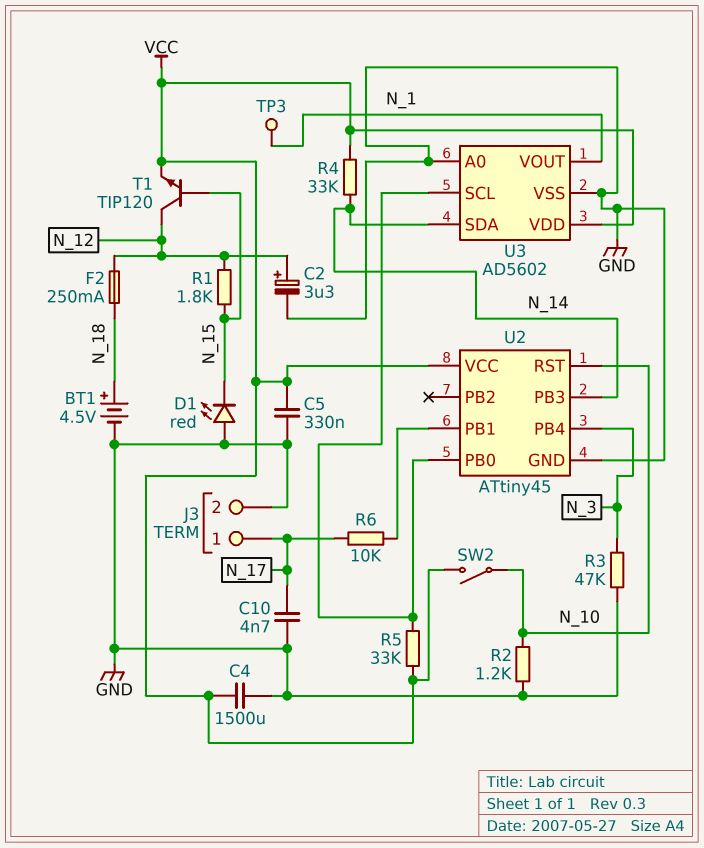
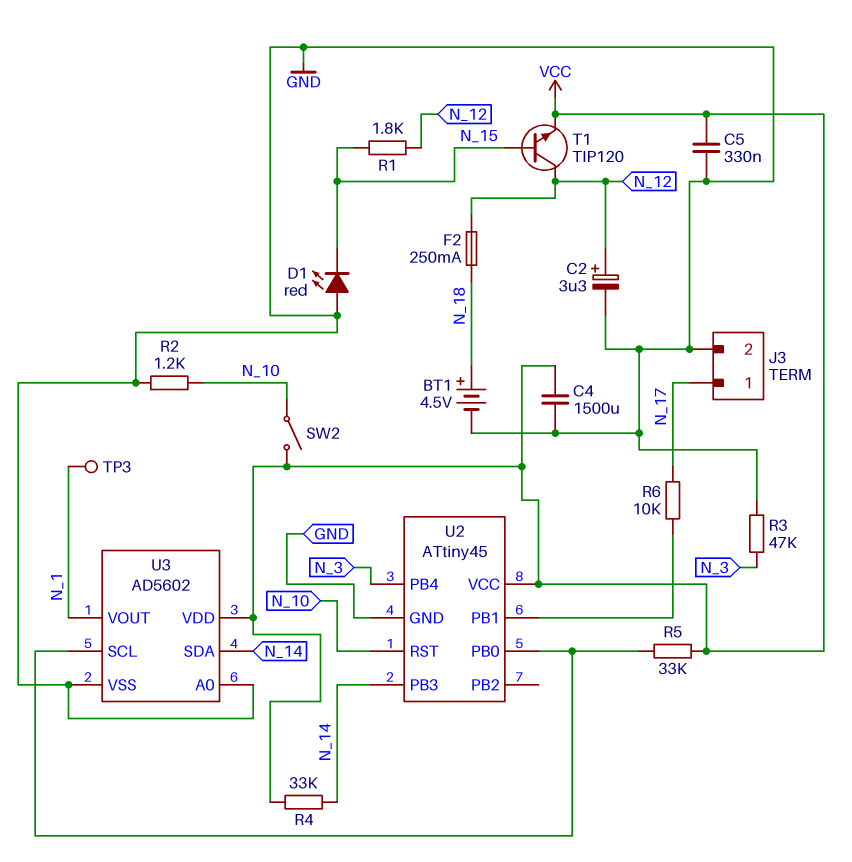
C10: 4.7nF (GND, N_17) -> none

